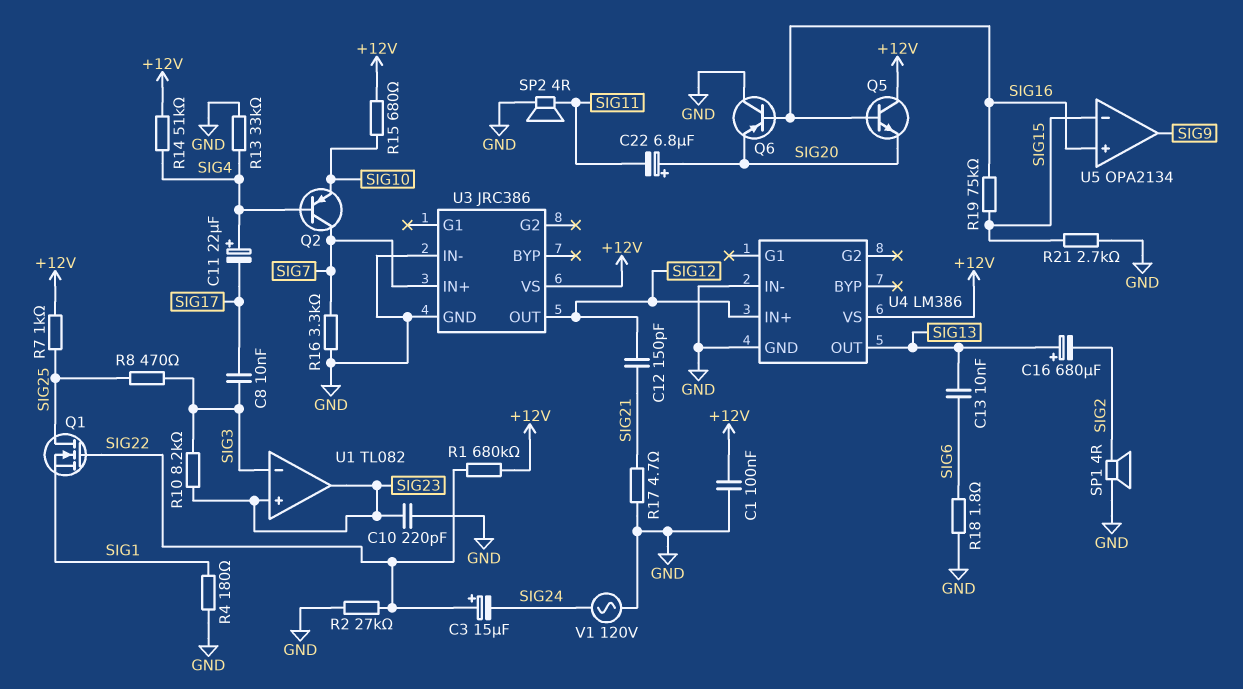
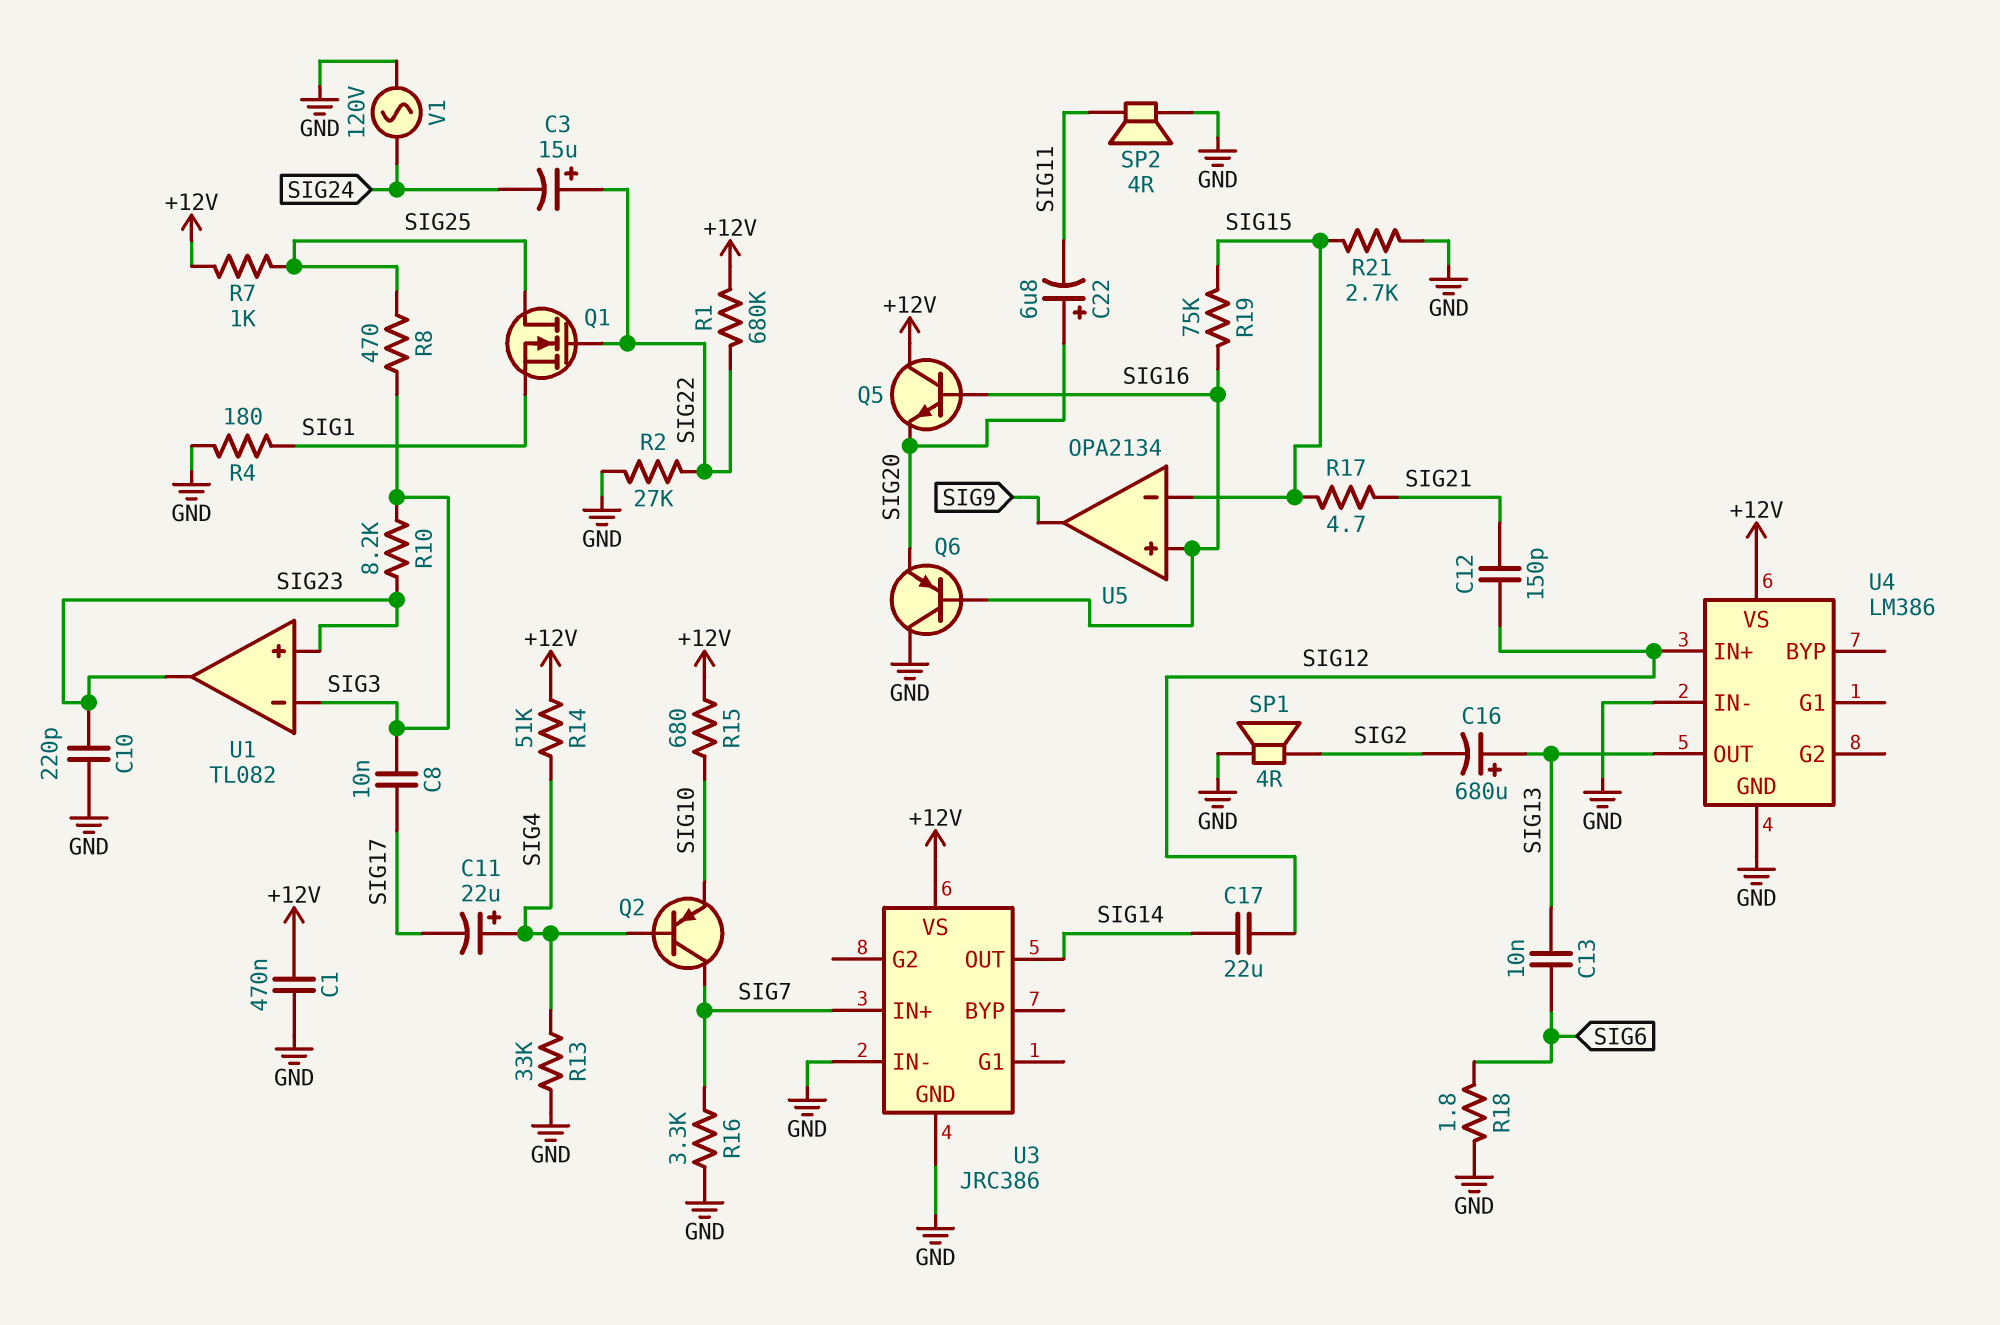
C1: 100nF (+12V, GND) -> 470nF (+12V, GND)
C17: none -> 22uF (SIG12, SIG14)
R17: 4.7 (GND, SIG21) -> 4.7 (SIG15, SIG21)
U3 pin OUT: SIG12 -> SIG14

